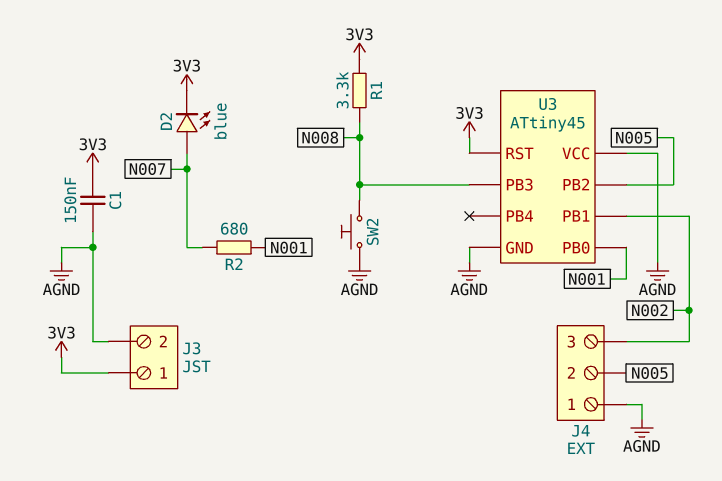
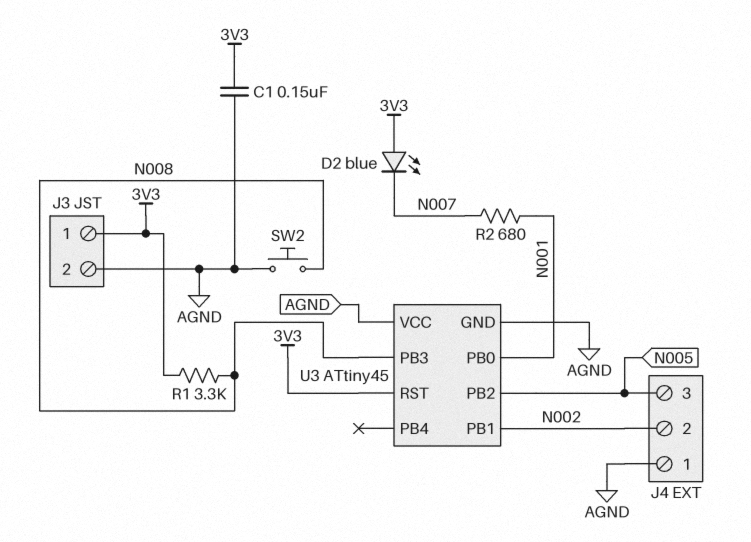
D2: LED blue (A N007, K 3V3) -> LED blue (A 3V3, K N007)
J4 pin 2: N005 -> N002
J4 pin 3: N002 -> N005

